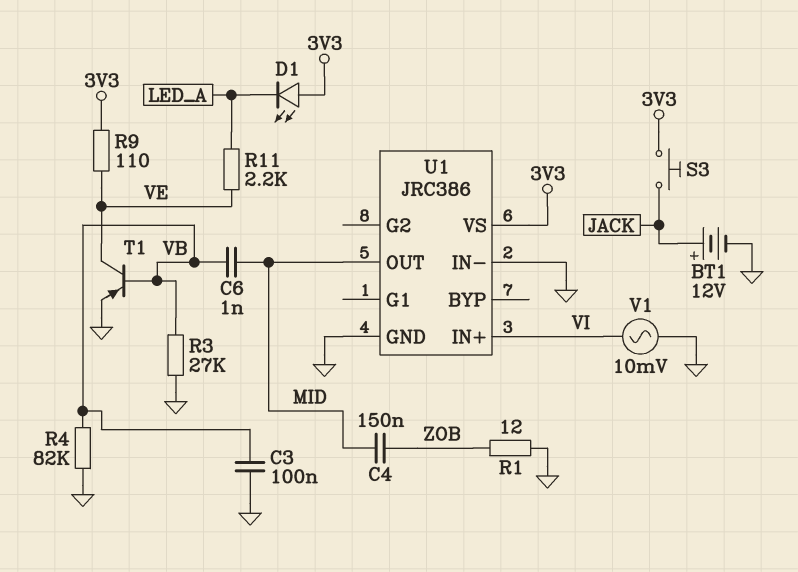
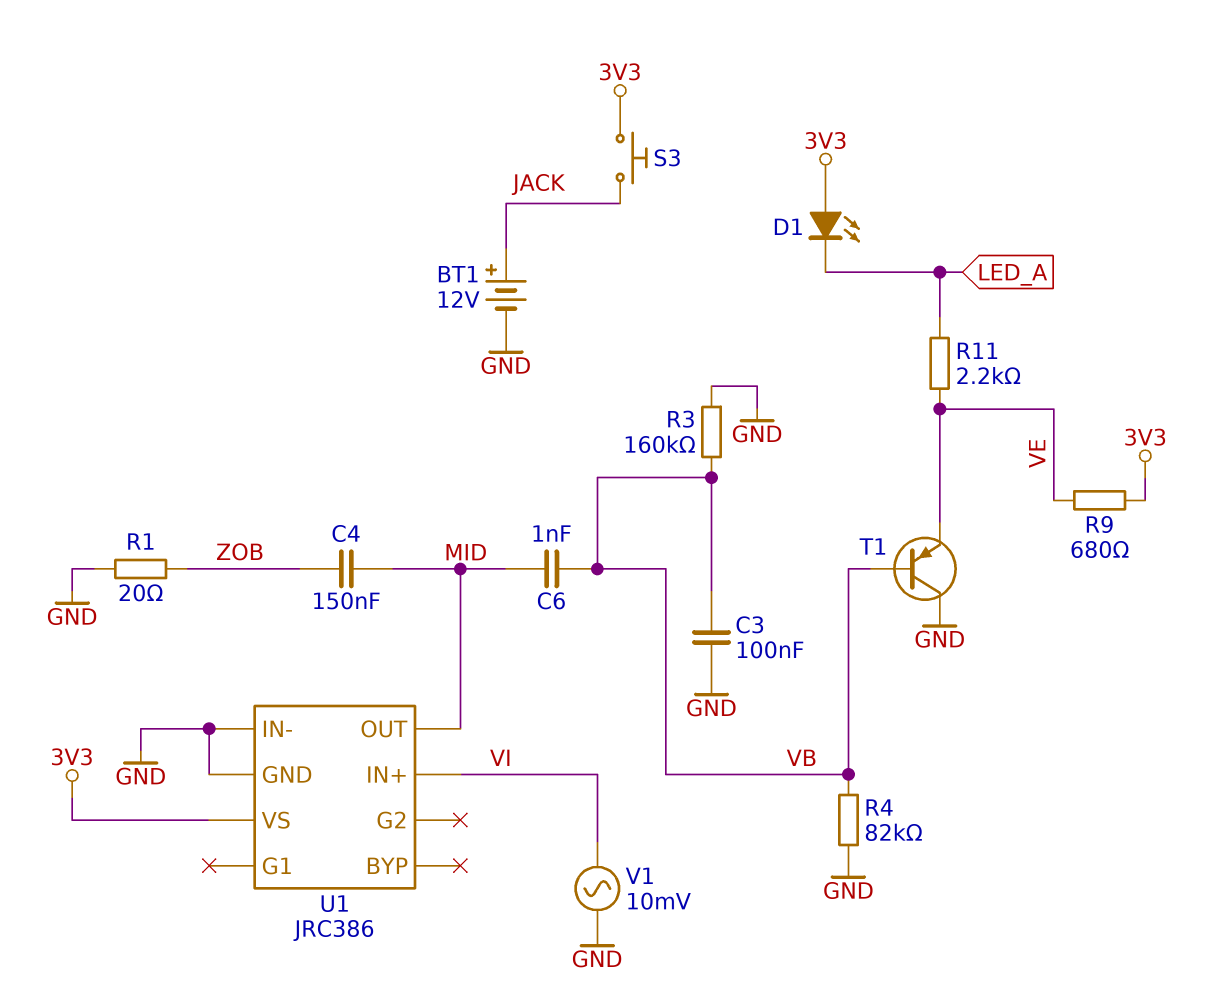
R1: 12 (GND, ZOB) -> 20 (GND, ZOB)
R3: 27k (GND, VB) -> 160k (GND, VB)
R9: 110 (3V3, VE) -> 680 (3V3, VE)
T1: PNP (B VB, C VE, E GND) -> PNP (B VB, C GND, E VE)

